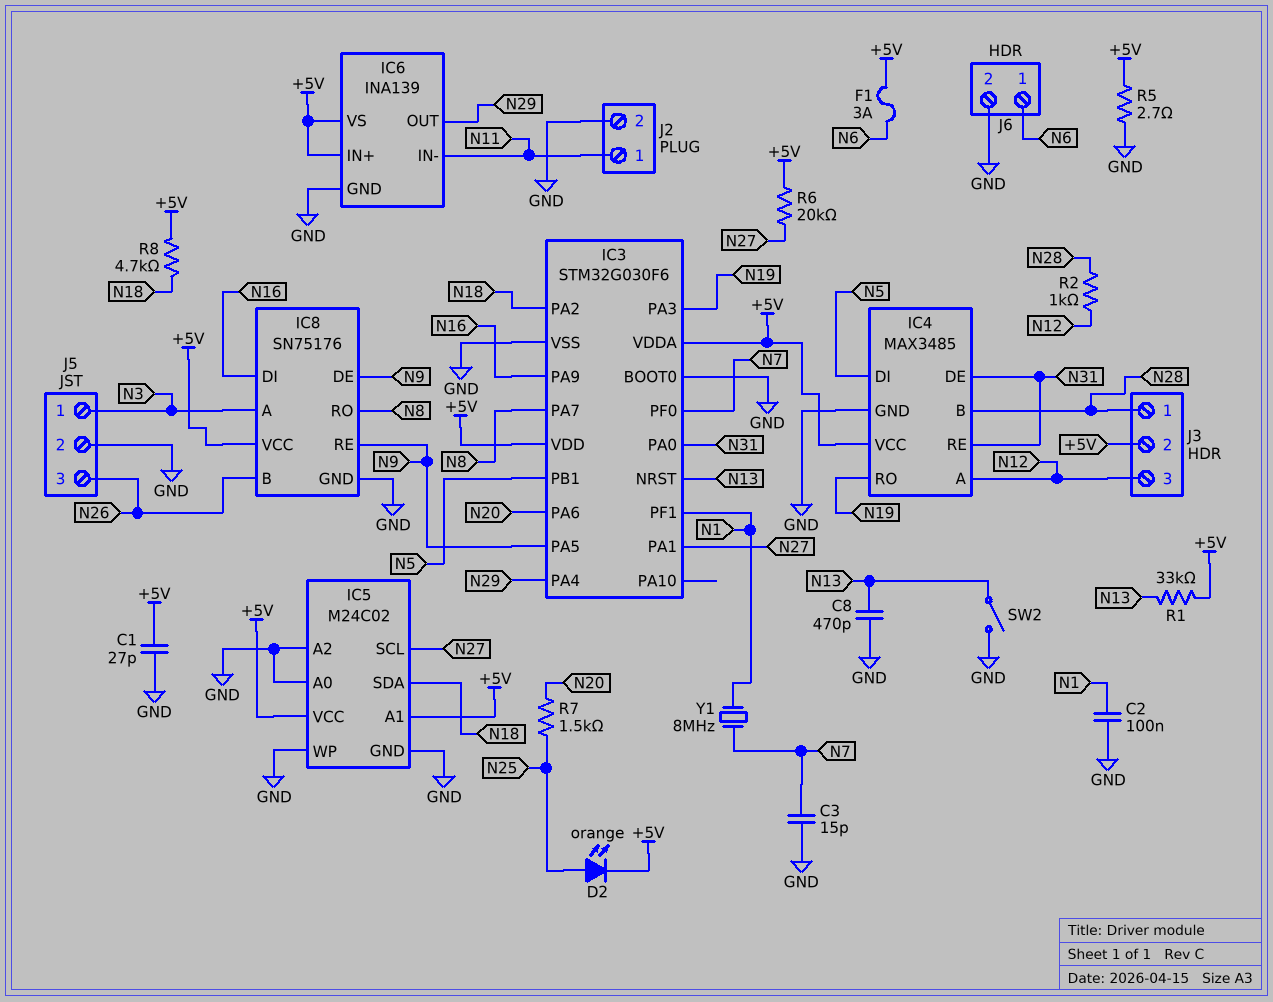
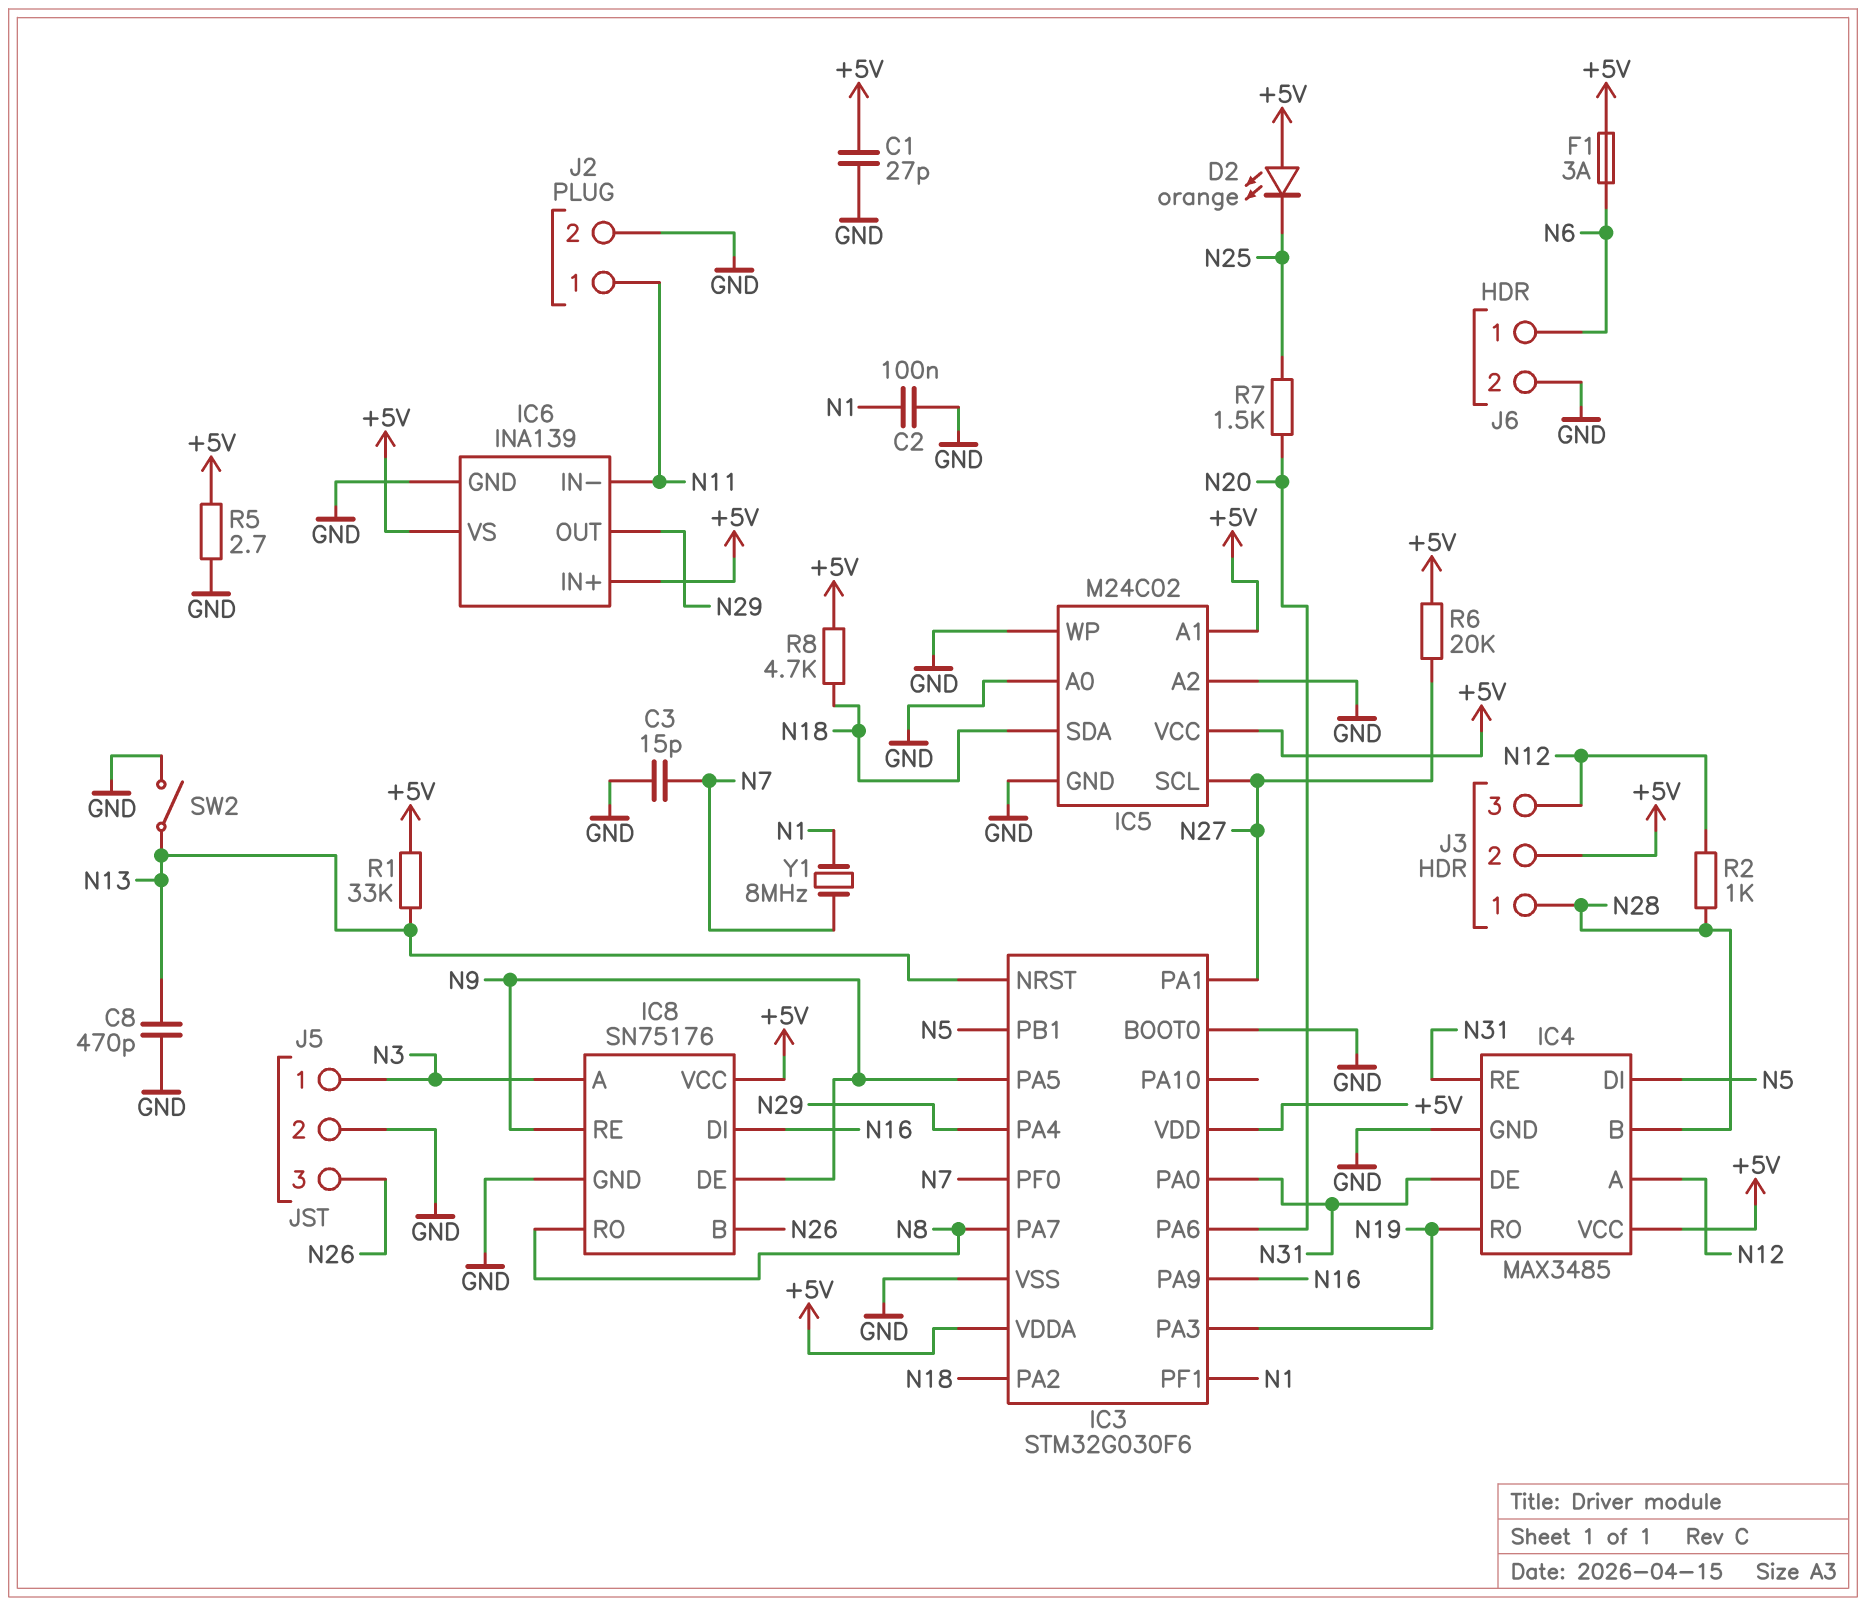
D2: LED orange (A N25, K +5V) -> LED orange (A +5V, K N25)

